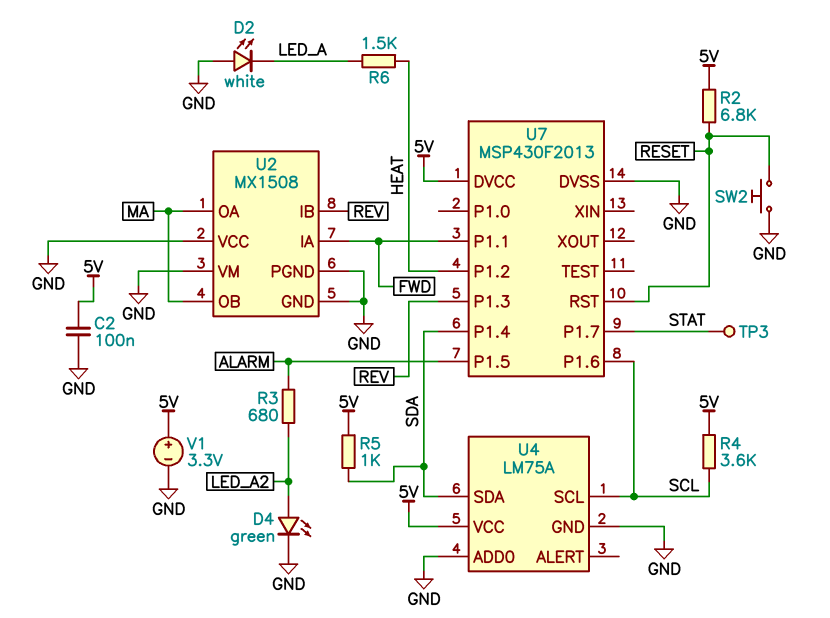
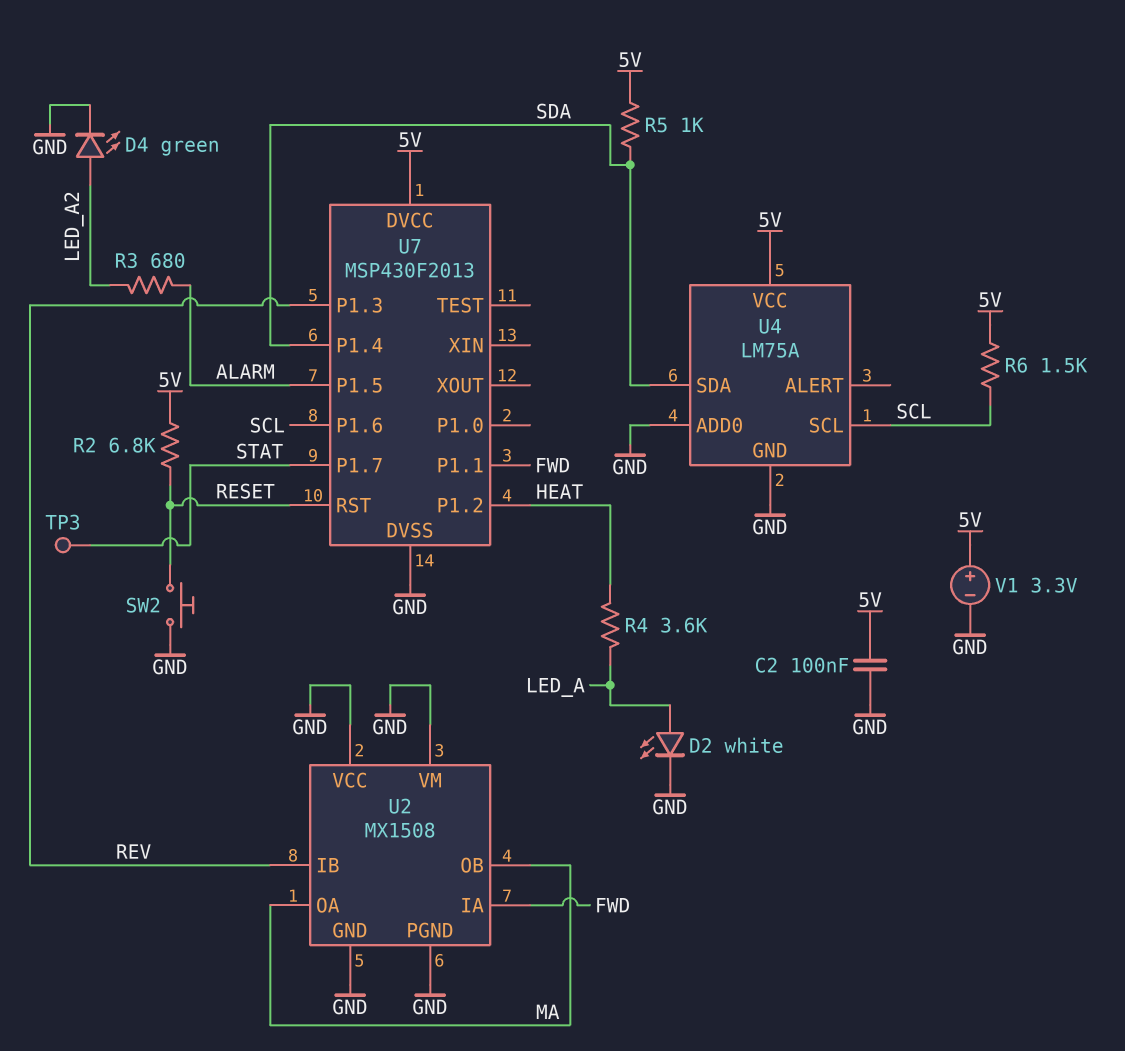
D2: LED white (A GND, K LED_A) -> LED white (A LED_A, K GND)
R4: 3.6k (5V, SCL) -> 3.6k (HEAT, LED_A)
R6: 1.5k (HEAT, LED_A) -> 1.5k (5V, SCL)

